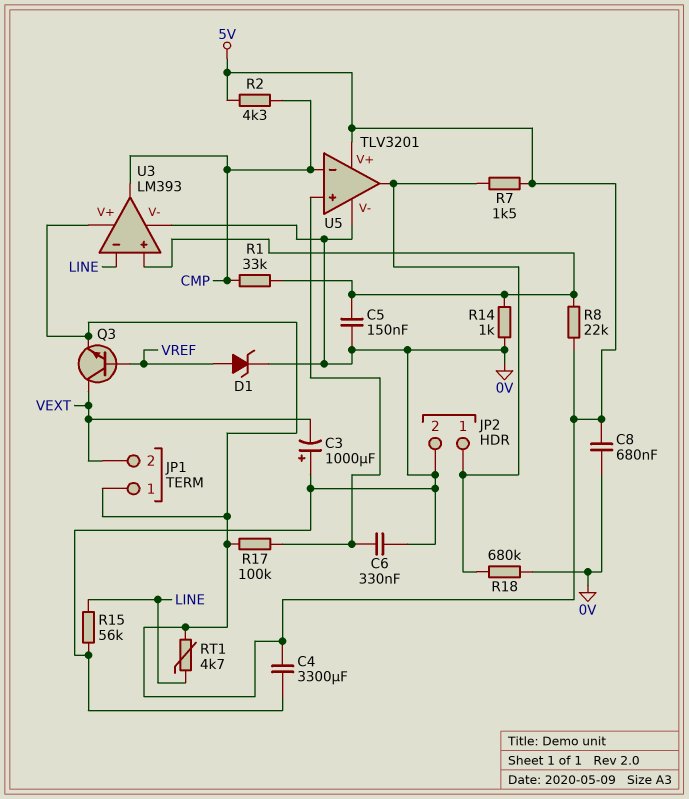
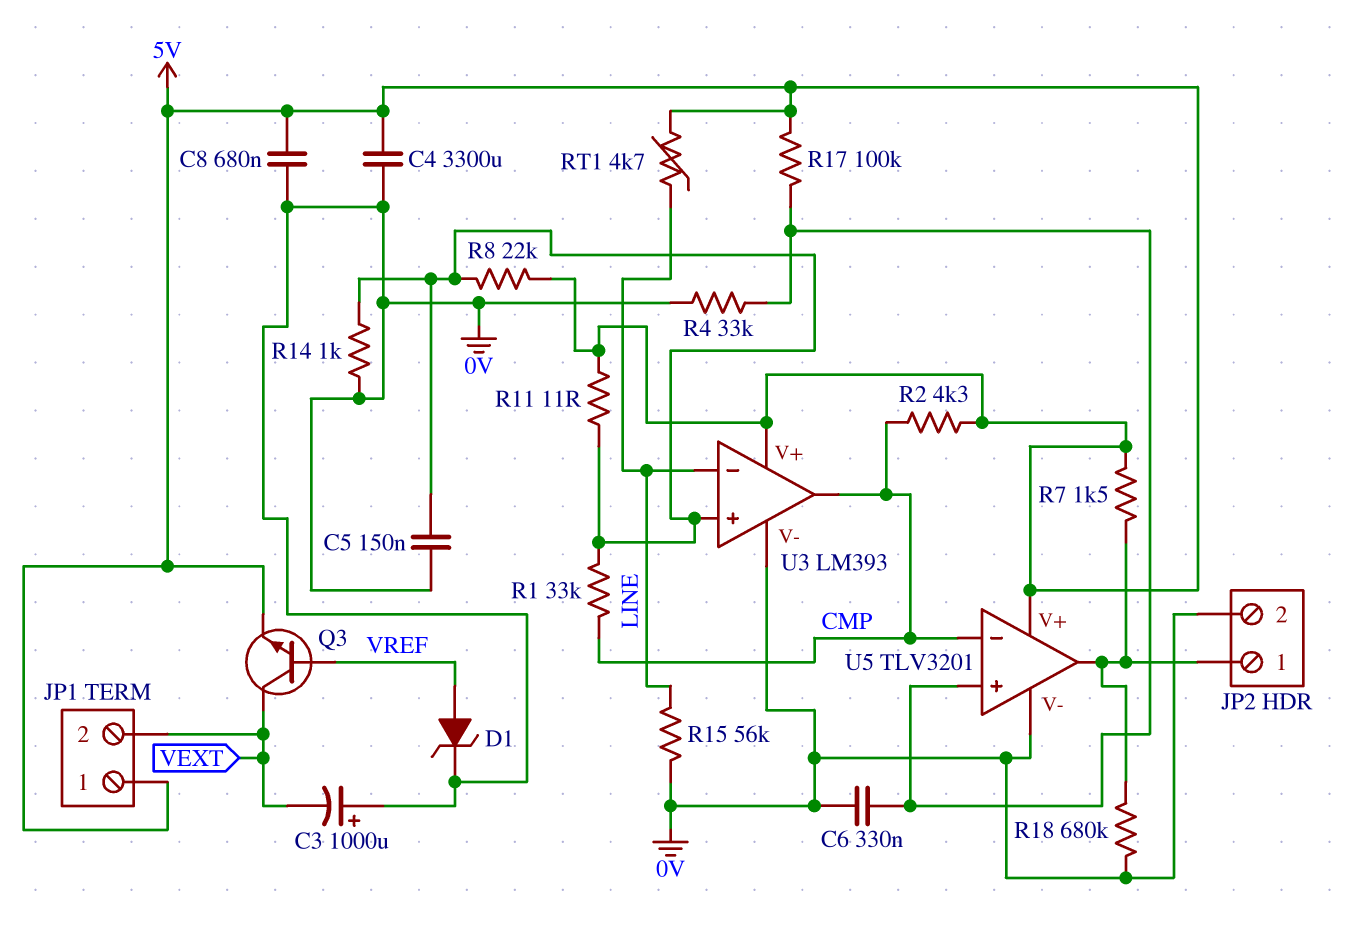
R4: none -> 33k (0V, U5/in+)
R11: none -> 11 (5V, U3/in+)

